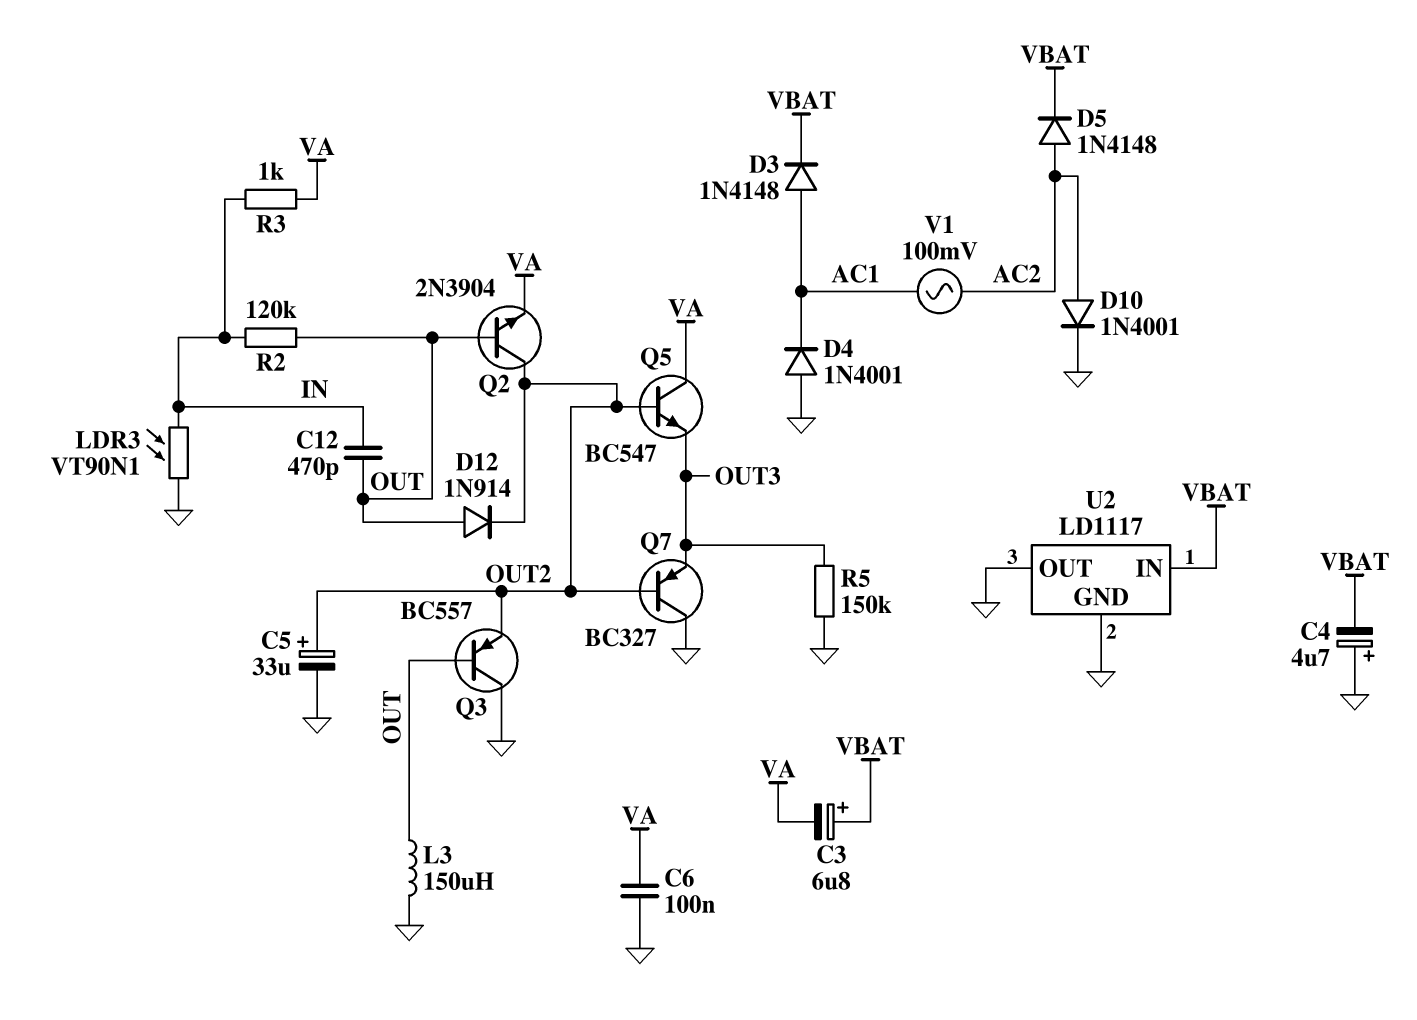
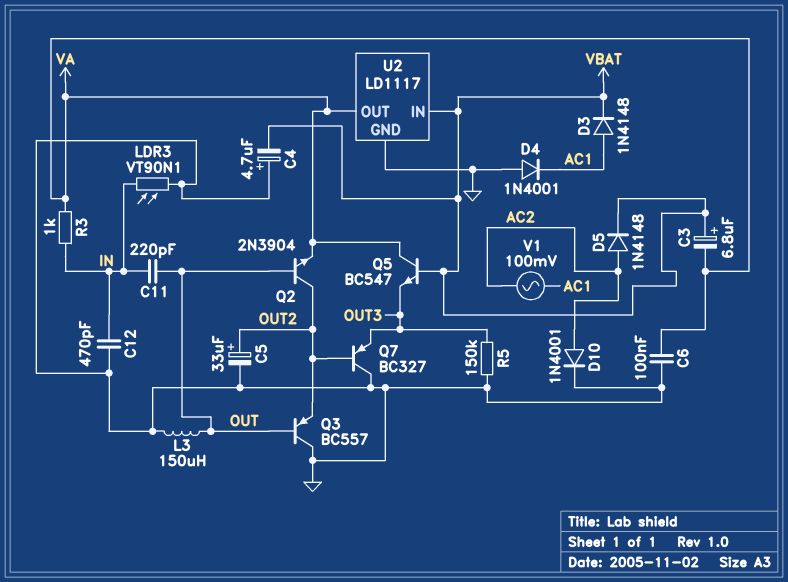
C11: none -> 220pF (IN, OUT)
C12: 470pF (IN, OUT) -> 470pF (GND, IN)
D12: diode 1N914 (A OUT, K OUT2) -> none
Q5: NPN BC547 (B OUT2, C VA, E OUT3) -> NPN BC547 (B VBAT, C VA, E OUT3)
R2: 120k (IN, OUT) -> none
U2 pin OUT: GND -> VA

